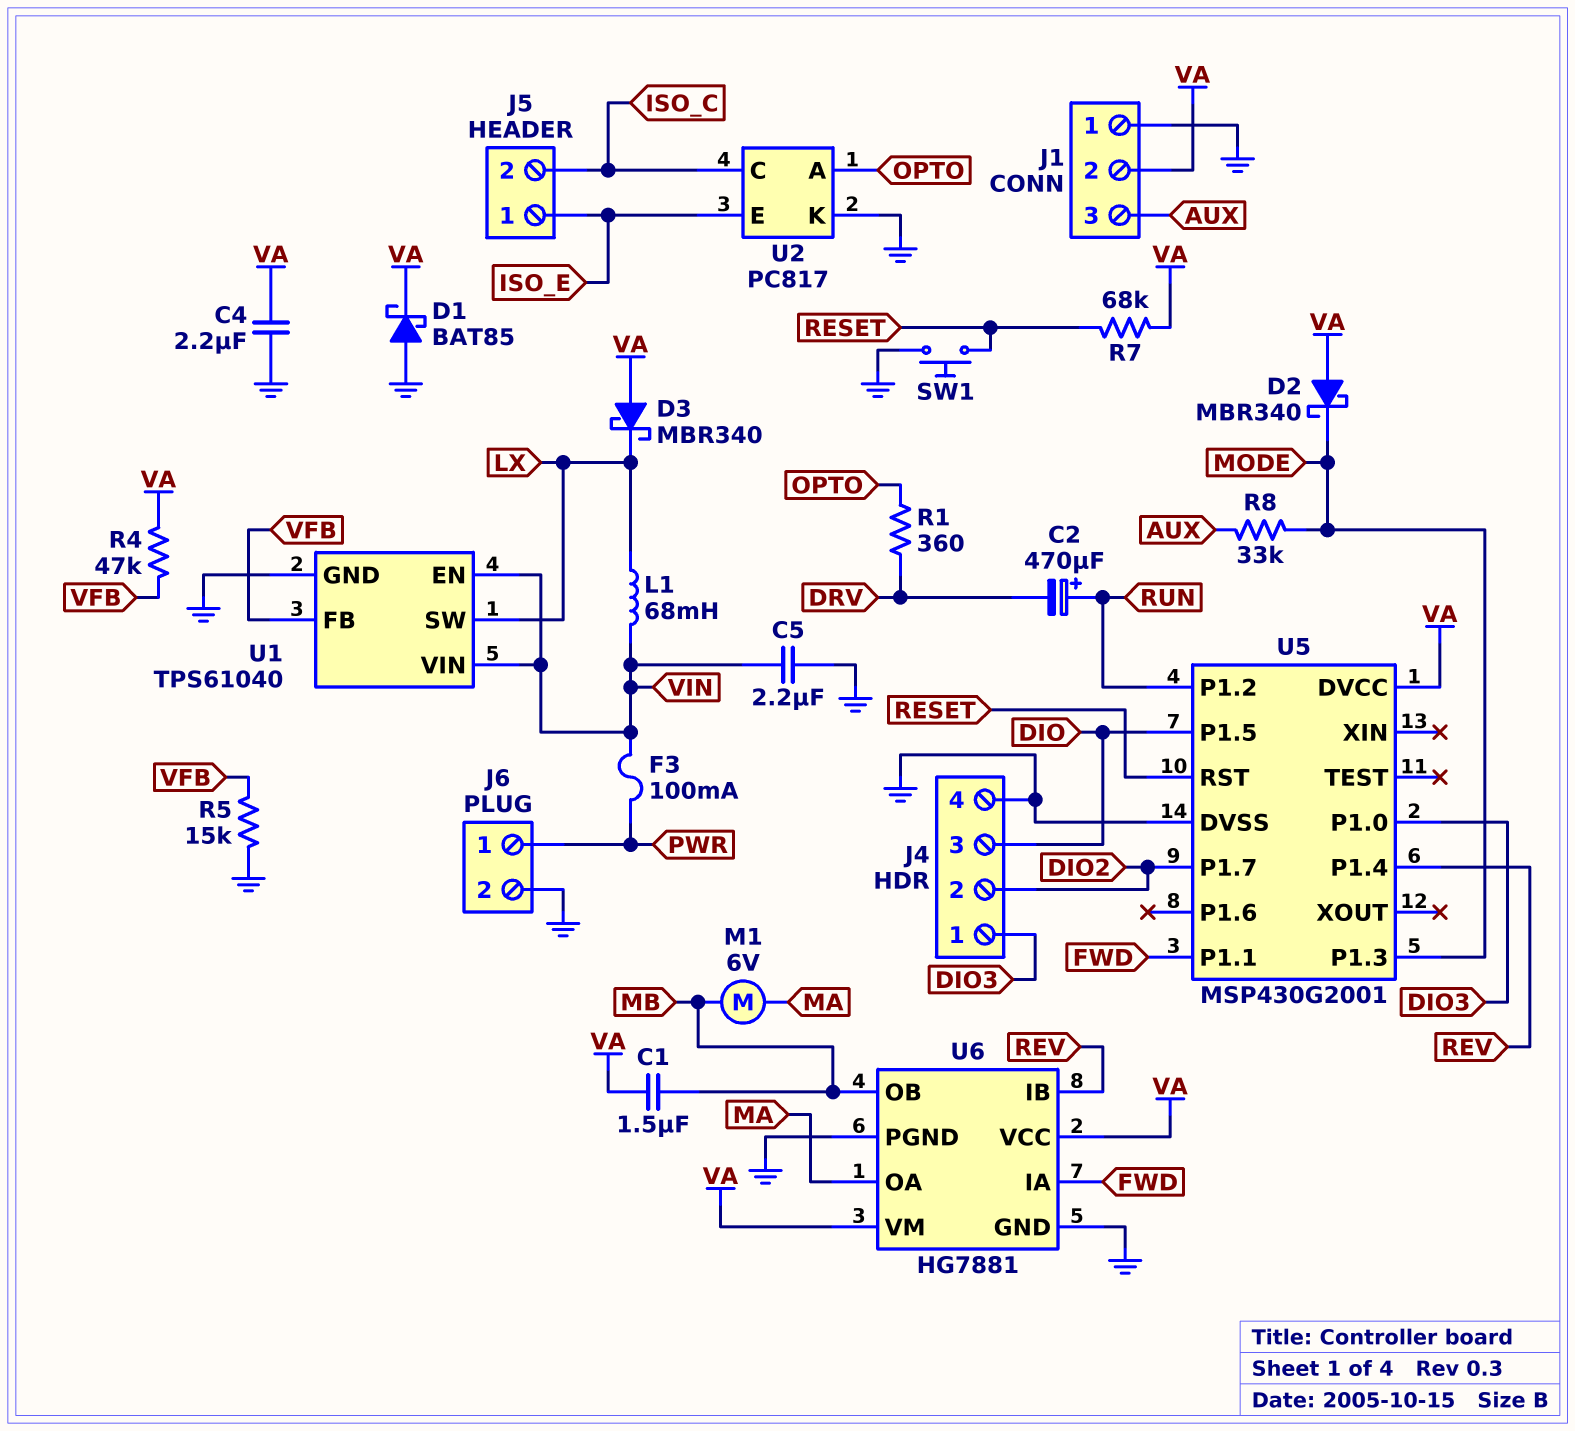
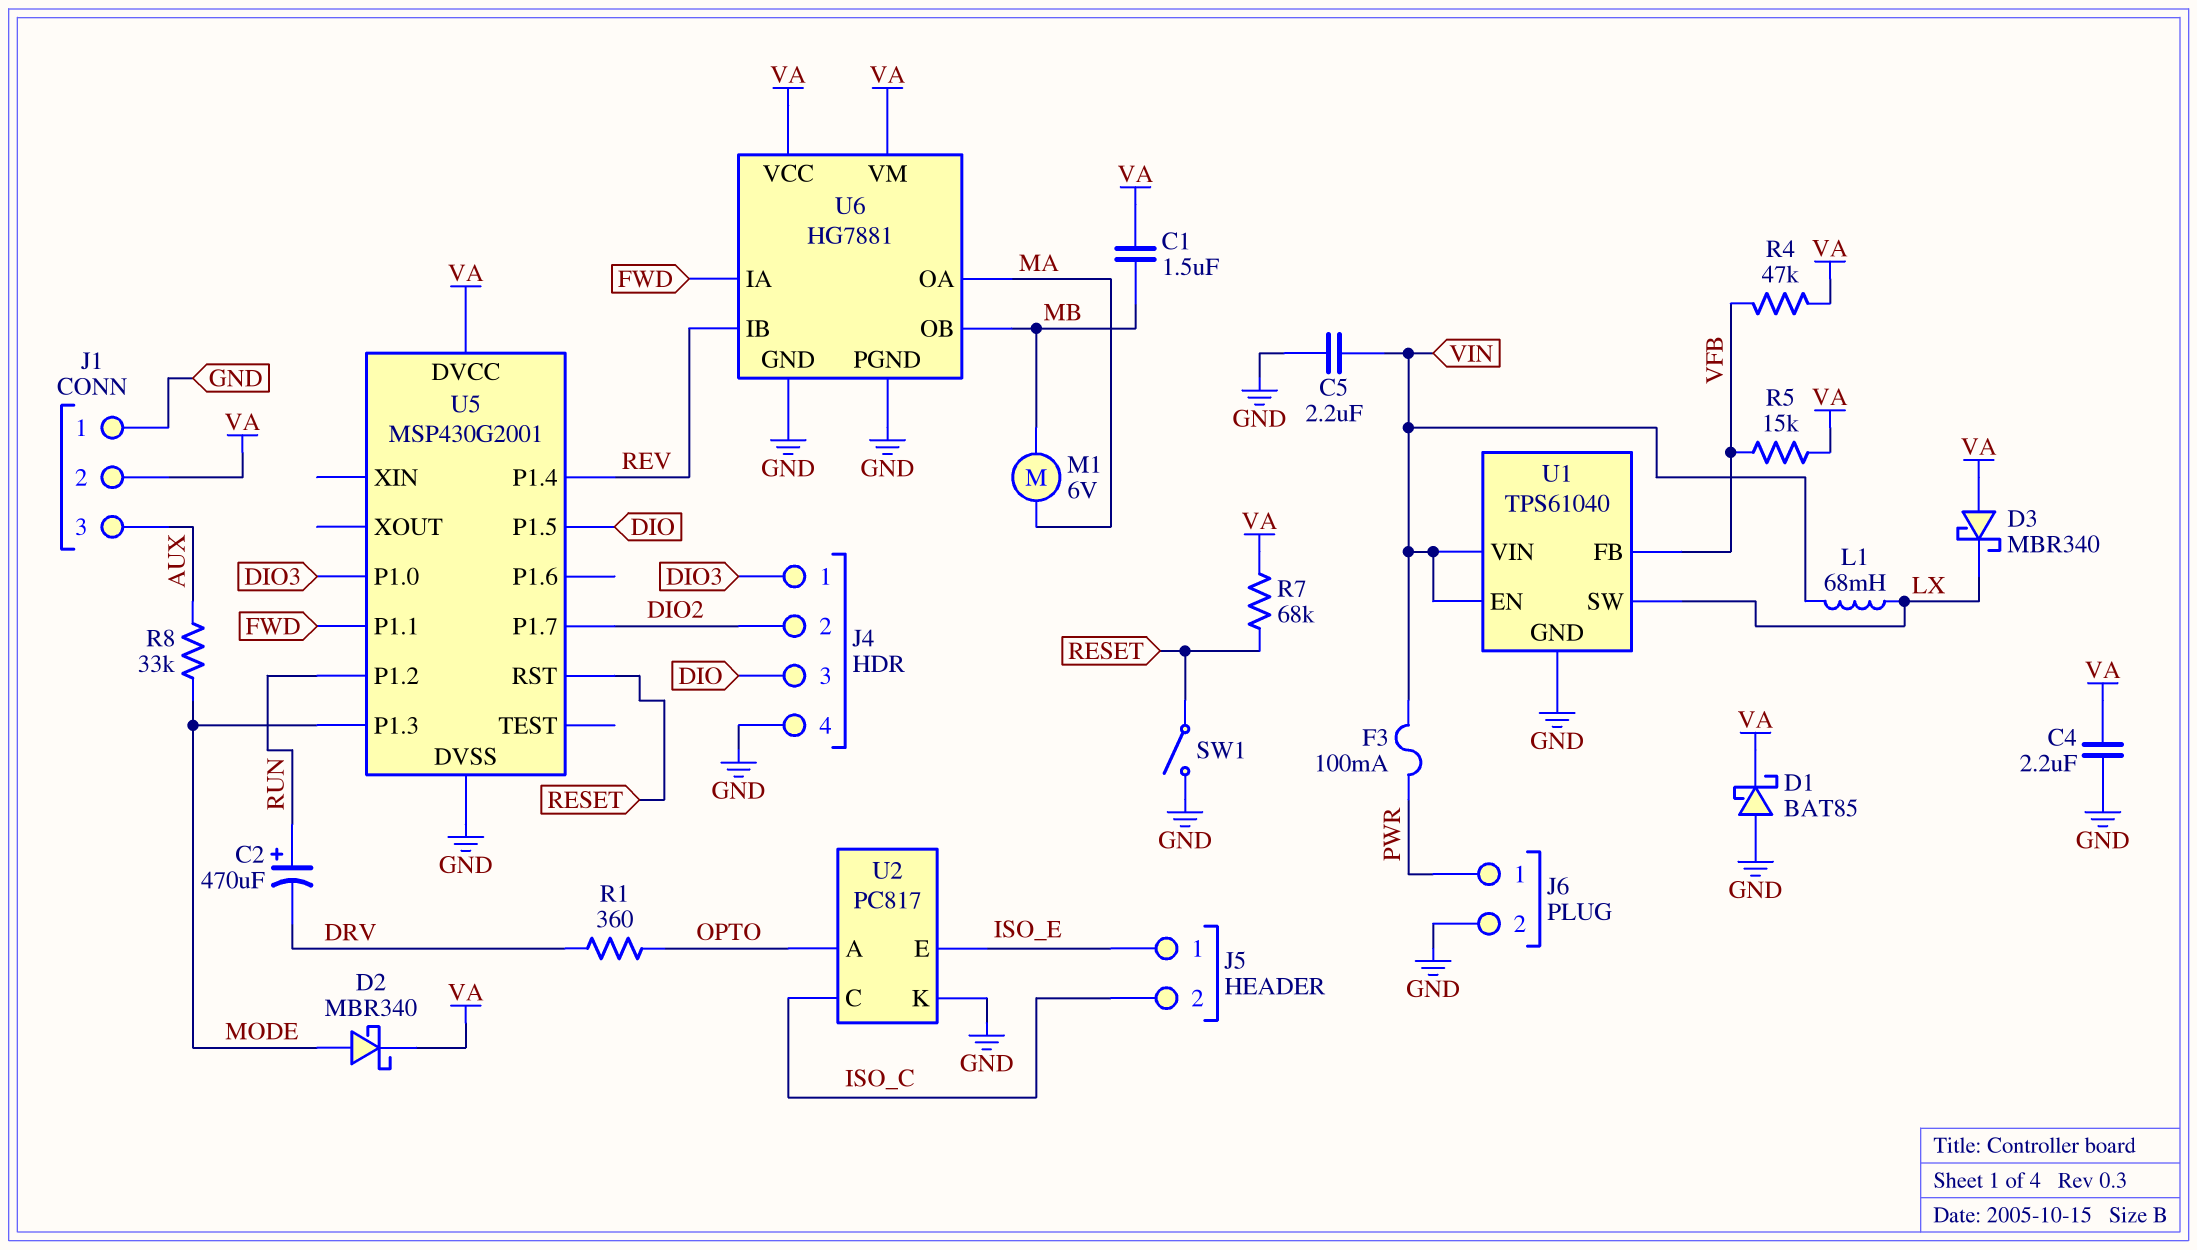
D2: schottky MBR340 (A VA, K MODE) -> schottky MBR340 (A MODE, K VA)
R5: 15k (GND, VFB) -> 15k (VA, VFB)
SW1: button (GND, RESET) -> switch (GND, RESET)

